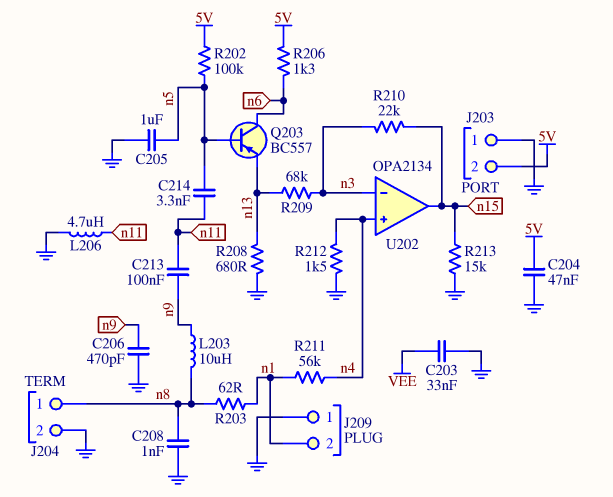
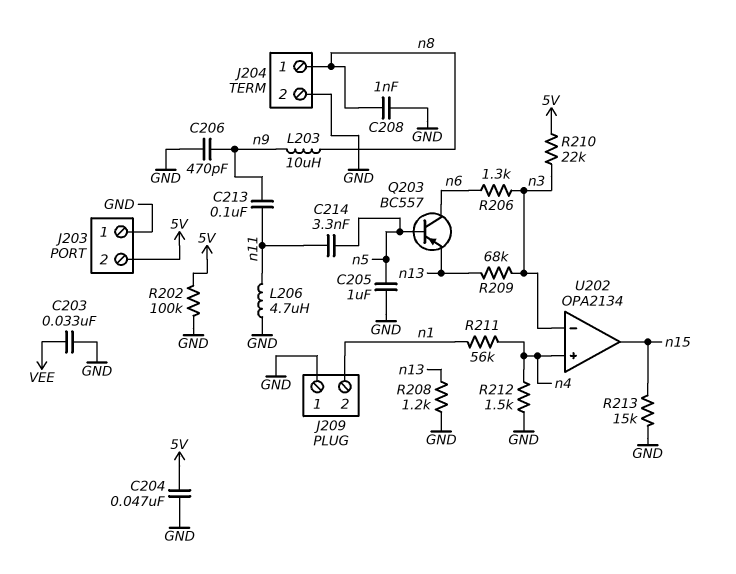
R202: 100k (5V, n5) -> 100k (5V, GND)
R203: 62 (n1, n8) -> none
R206: 1.3k (5V, n6) -> 1.3k (n3, n6)
R208: 680 (GND, n13) -> 1.2k (GND, n13)
R210: 22k (n3, n15) -> 22k (5V, n3)

